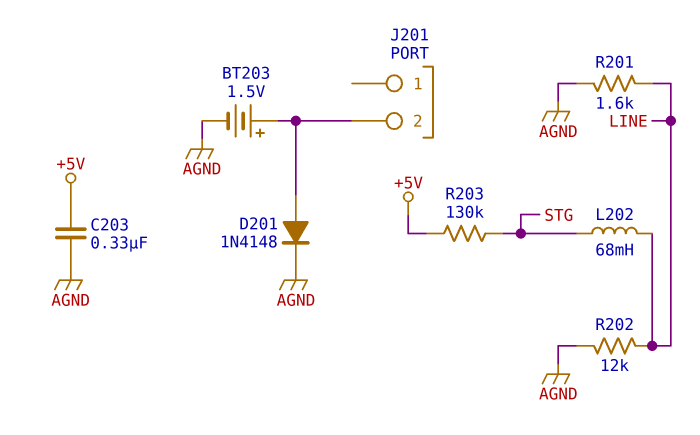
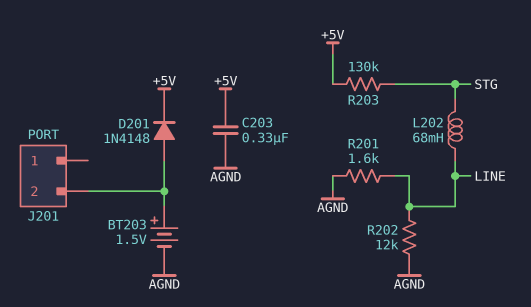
D201: diode 1N4148 (A J201/2, K AGND) -> diode 1N4148 (A J201/2, K +5V)

